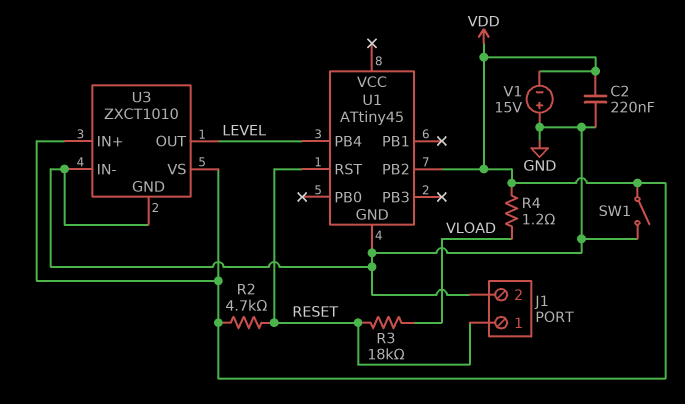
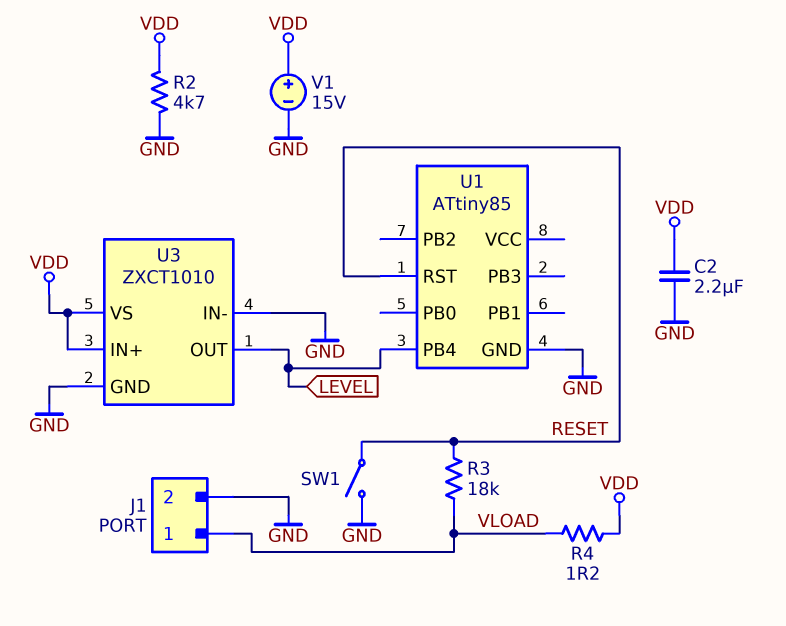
C2: 220nF (GND, VDD) -> 2.2uF (GND, VDD)
J1 pin 1: RESET -> VLOAD
R2: 4.7k (RESET, VDD) -> 4.7k (GND, VDD)
SW1: switch (GND, VDD) -> switch (GND, RESET)
U1: ATtiny45 -> ATtiny85
U1 pin PB2: VDD -> none
V1: 15V (plus GND, minus VDD) -> 15V (plus VDD, minus GND)

